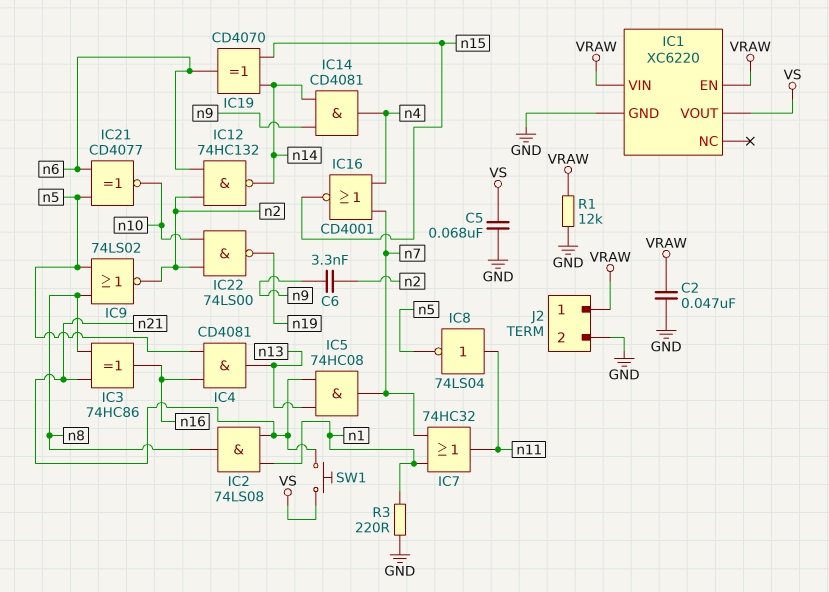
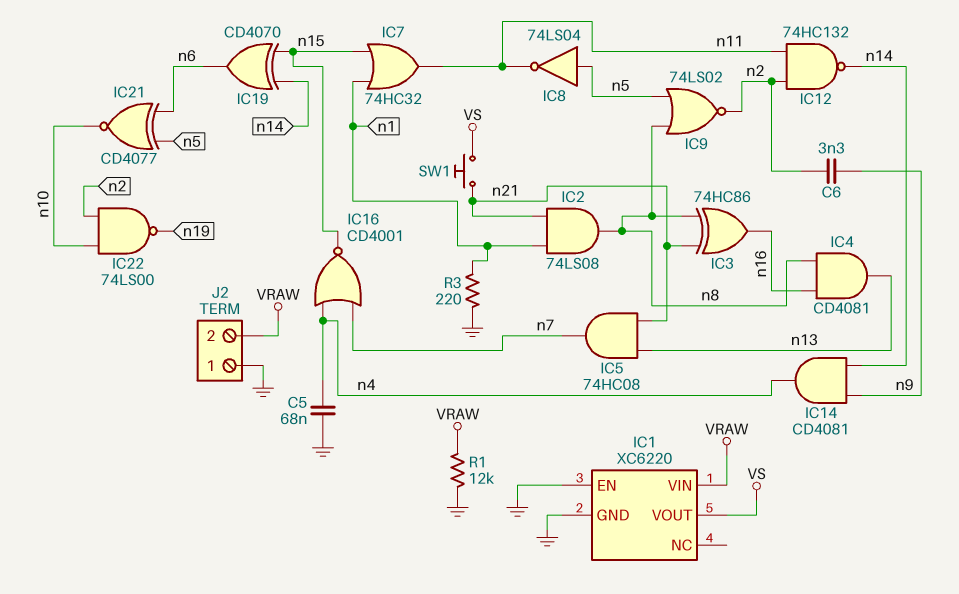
C2: 47nF (GND, VRAW) -> none
C5: 68nF (GND, VS) -> 68nF (GND, n4)
IC1 pin EN: VRAW -> GND
IC4: AND CD4081 (in n5, in n16, out n13) -> AND CD4081 (in n8, in n16, out n13)
IC7: OR 74HC32 (in n1, in n7, out n11) -> OR 74HC32 (in n1, in n15, out n11)
IC8: NOT 74LS04 (in n11, out n5) -> NOT 74LS04 (in n5, out n11)
IC12: NAND 74HC132 (in n2, in n6, out n14) -> NAND 74HC132 (in n2, in n11, out n14)
J2 pin 1: VRAW -> GND
J2 pin 2: GND -> VRAW

